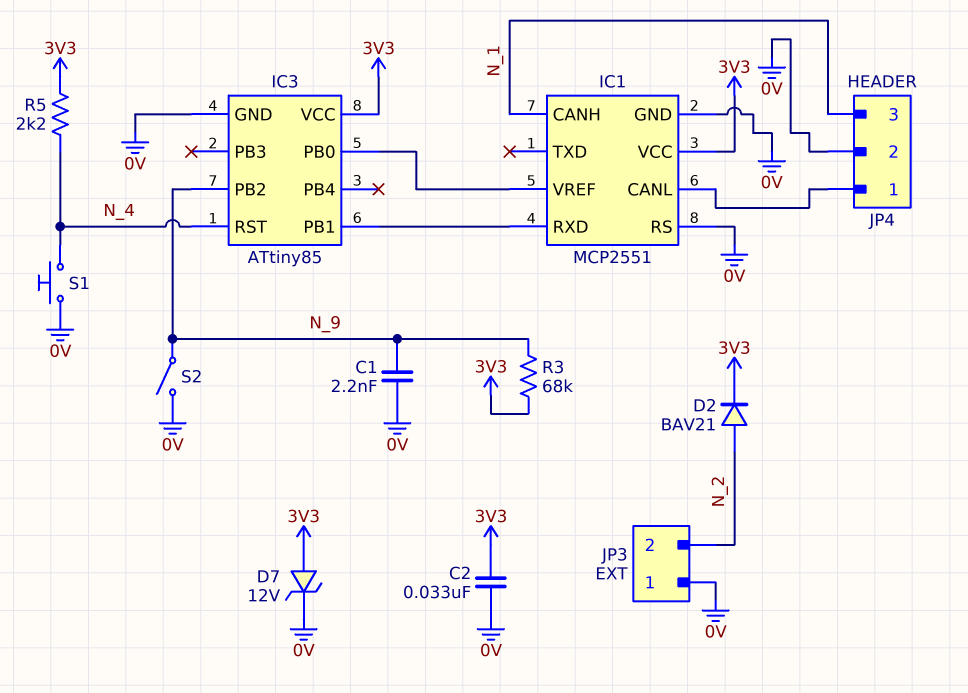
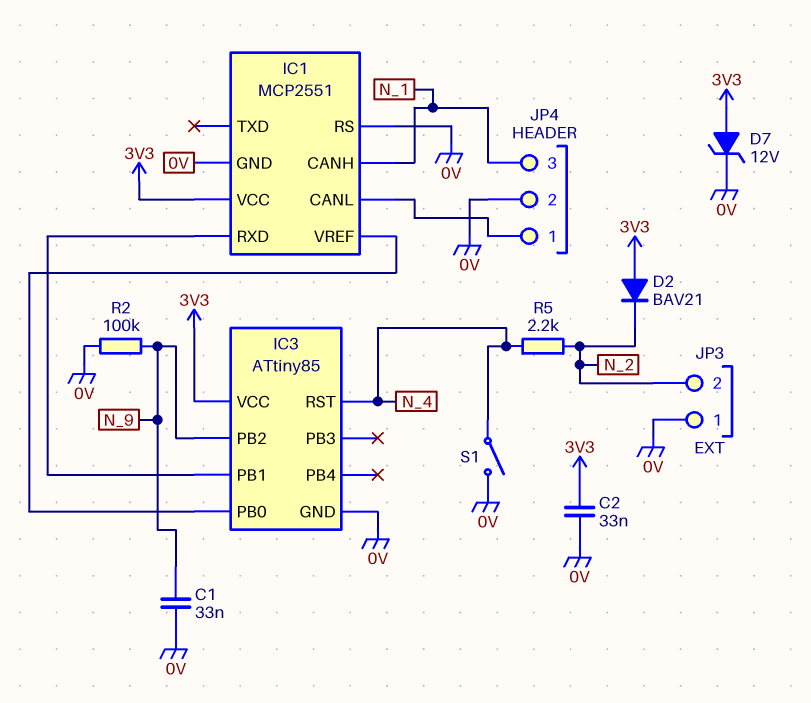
C1: 2.2nF (0V, N_9) -> 33nF (0V, N_9)
D2: diode BAV21 (A N_2, K 3V3) -> diode BAV21 (A 3V3, K N_2)
R2: none -> 100k (0V, N_9)
R3: 68k (3V3, N_9) -> none
R5: 2.2k (3V3, N_4) -> 2.2k (N_2, N_4)
S1: button (0V, N_4) -> switch (0V, N_4)
S2: switch (0V, N_9) -> none

